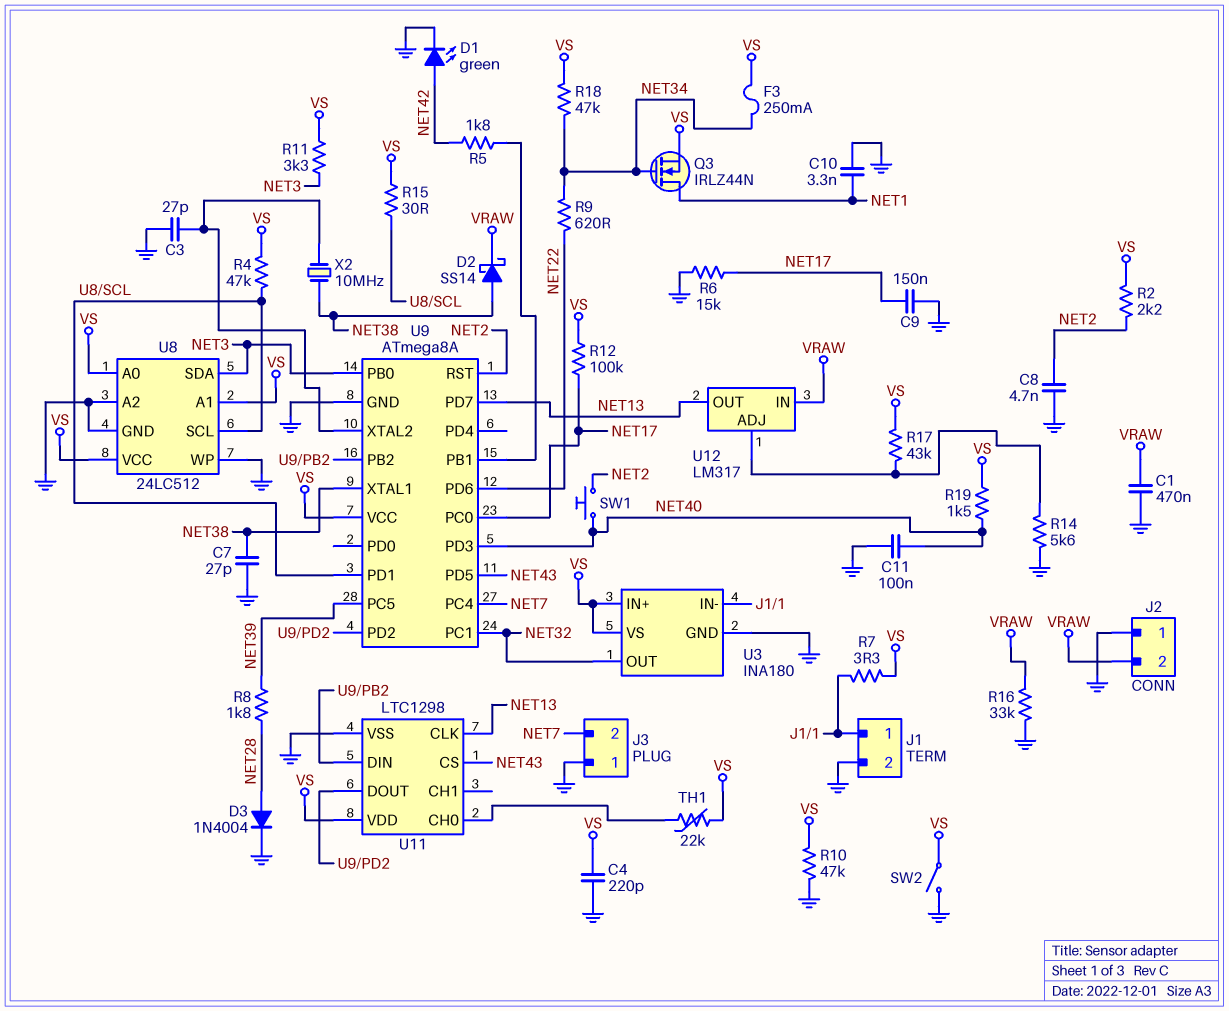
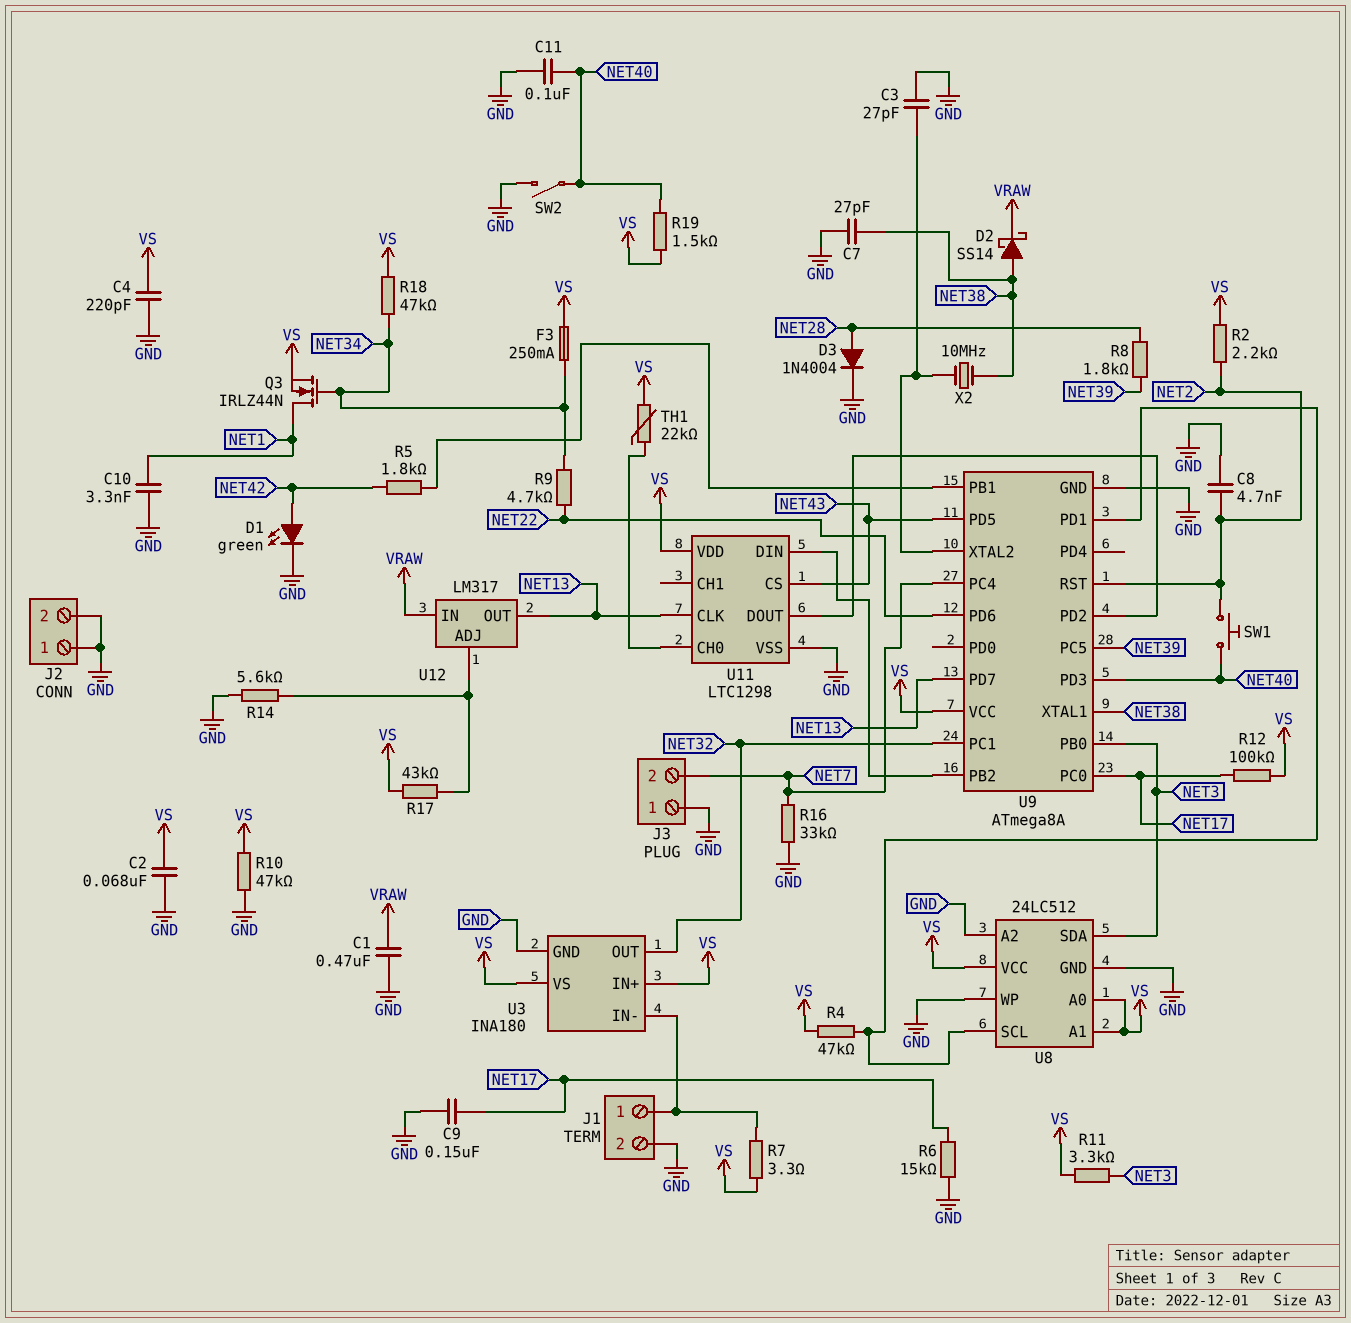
C2: none -> 68nF (GND, VS)
J2 pin 2: VRAW -> GND
R9: 620 (NET22, NET34) -> 4.7k (NET22, NET34)
R15: 30 (U8/SCL, VS) -> none
R16: 33k (GND, VRAW) -> 33k (GND, NET7)
SW2: switch (GND, VS) -> switch (GND, NET40)

